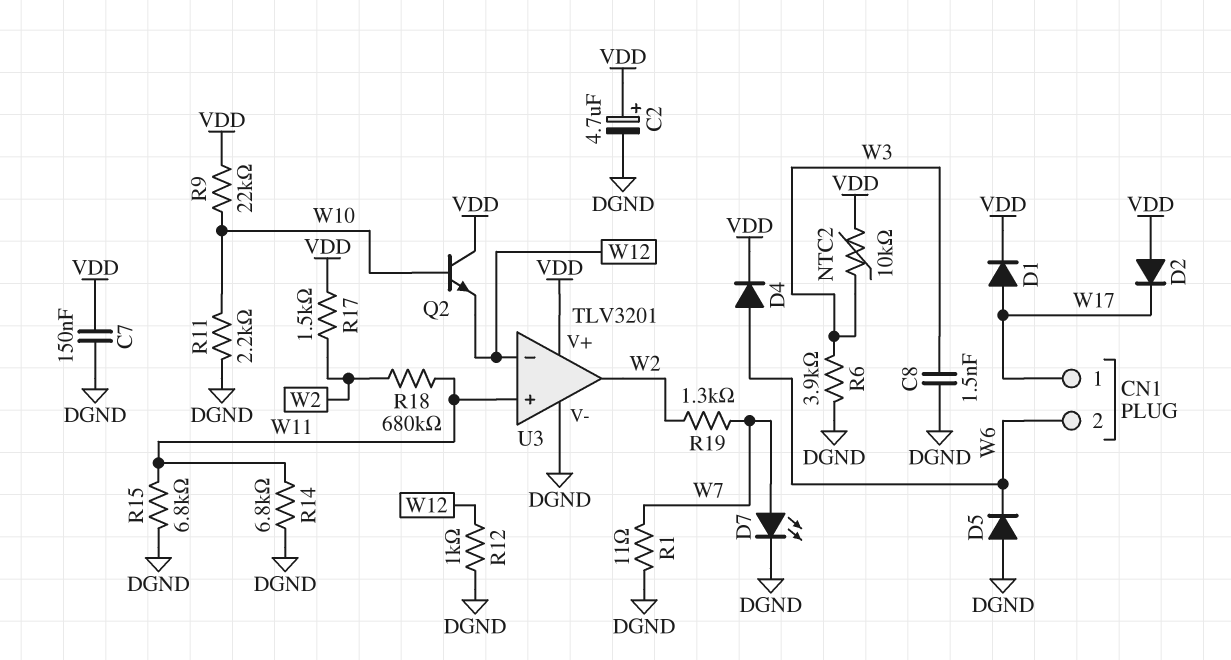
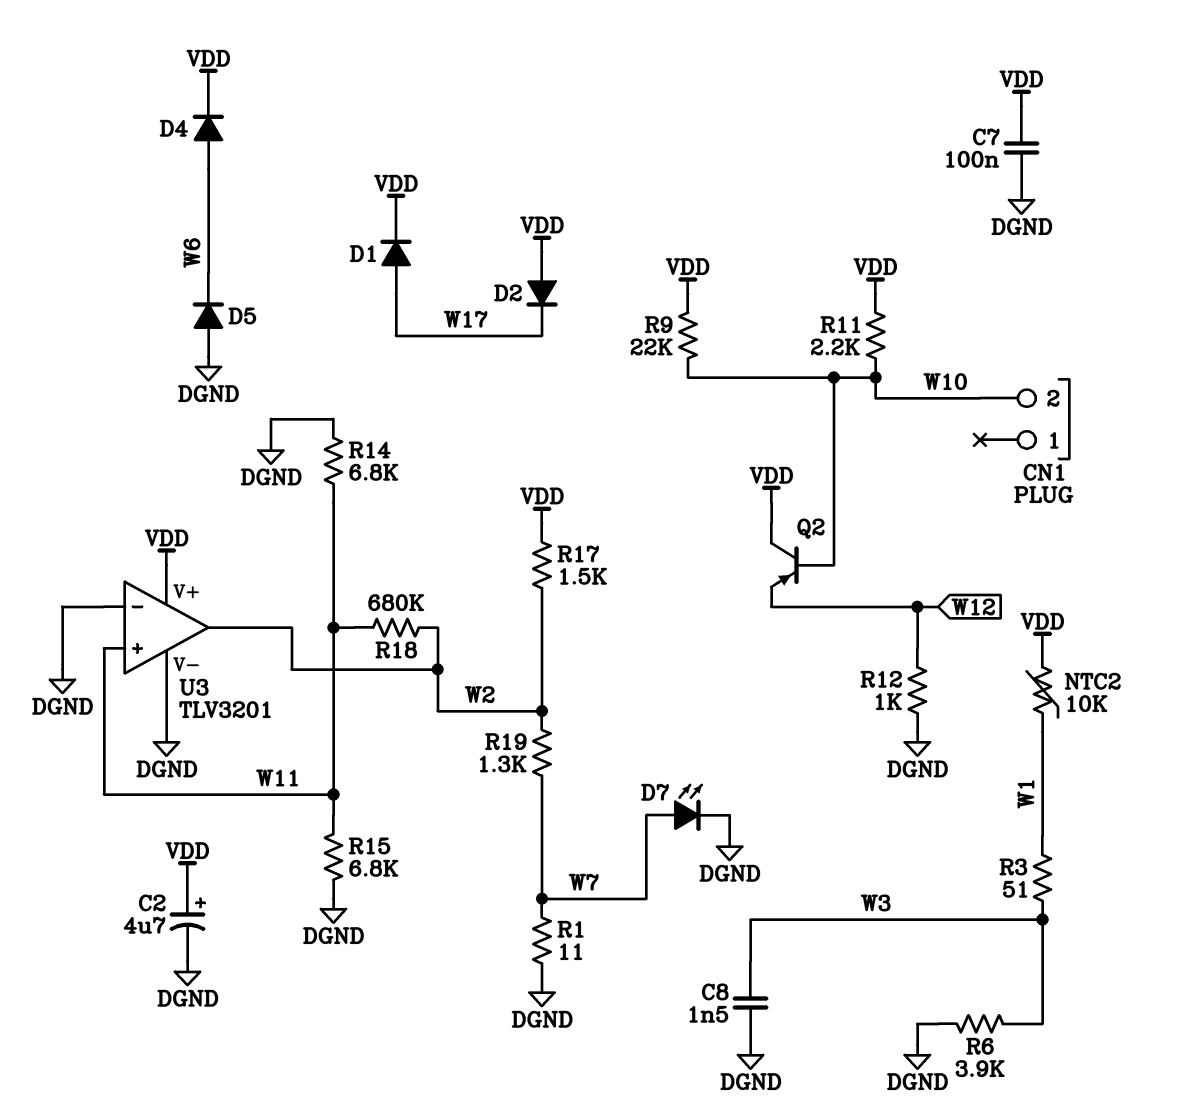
C7: 150nF (DGND, VDD) -> 100nF (DGND, VDD)
CN1 pin 1: W17 -> none
CN1 pin 2: W6 -> W10
NTC2: 10k (VDD, W3) -> 10k (VDD, W1)
Q2: NPN (B W10, C VDD, E W12) -> PNP (B W10, C VDD, E W12)
R3: none -> 51 (W1, W3)
R11: 2.2k (DGND, W10) -> 2.2k (VDD, W10)
U3 pin in-: W12 -> DGND

